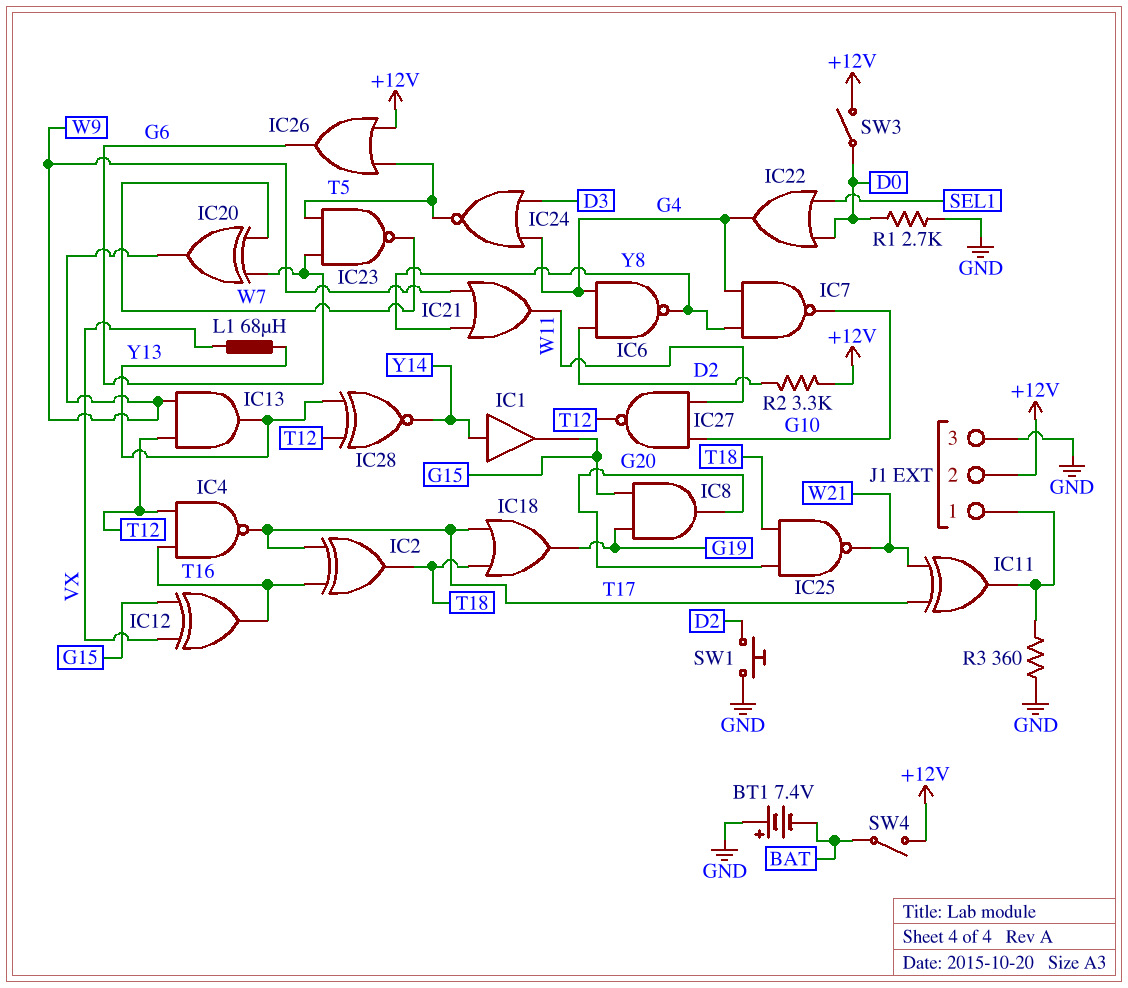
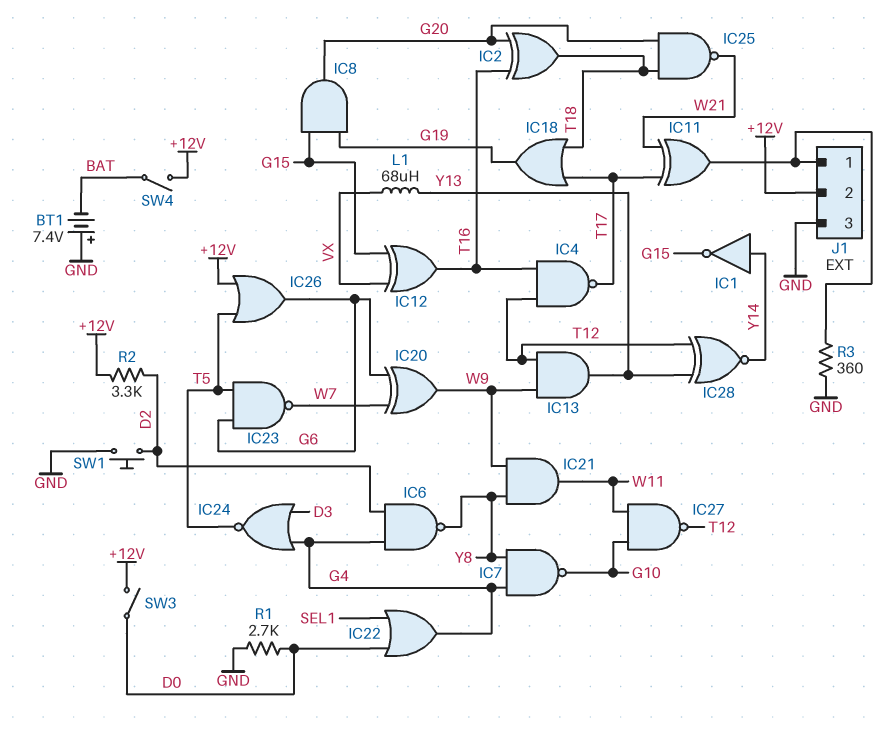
IC1: buffer (in Y14, out G15) -> NOT (in Y14, out G15)
IC2: XOR (in T16, in T17, out T18) -> XOR (in G20, in T16, out T18)
IC21: OR (in W9, in Y8, out W11) -> AND (in W9, in Y8, out W11)

